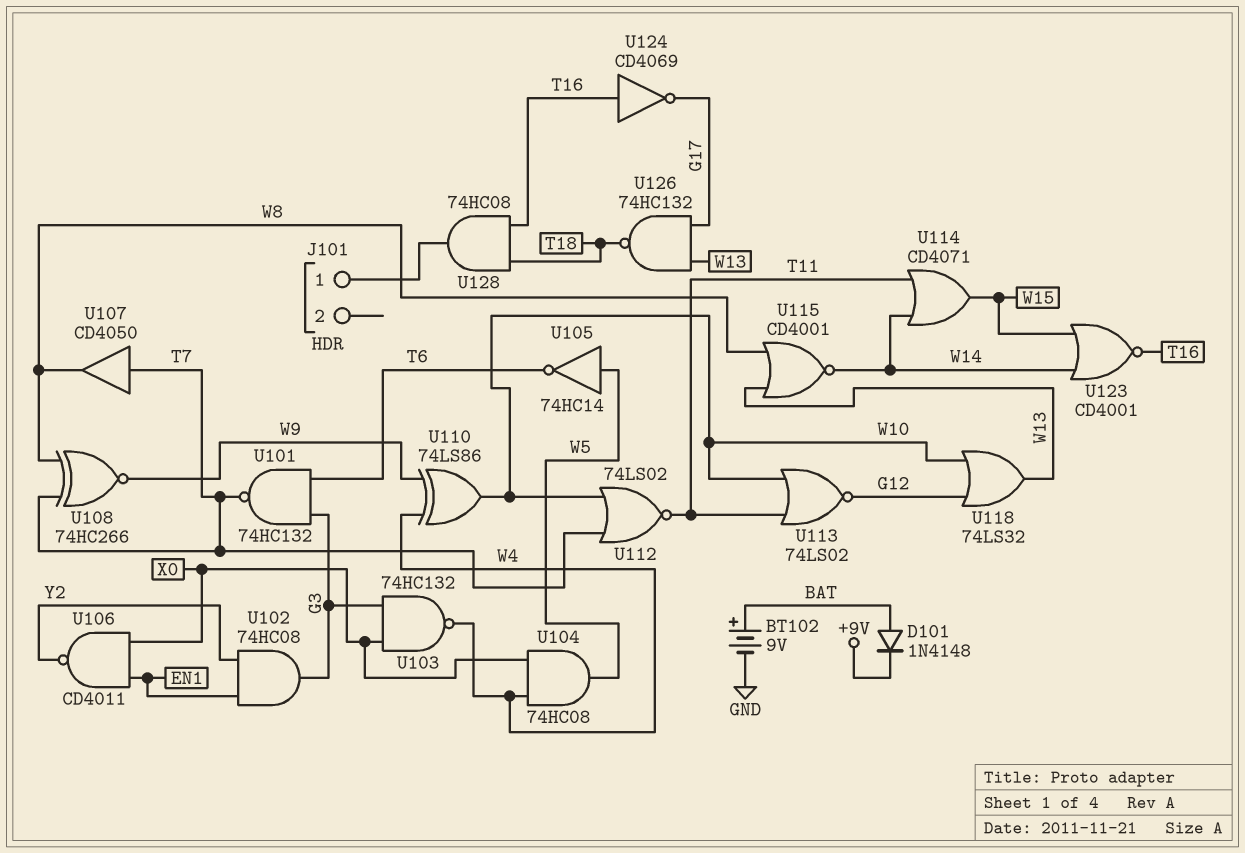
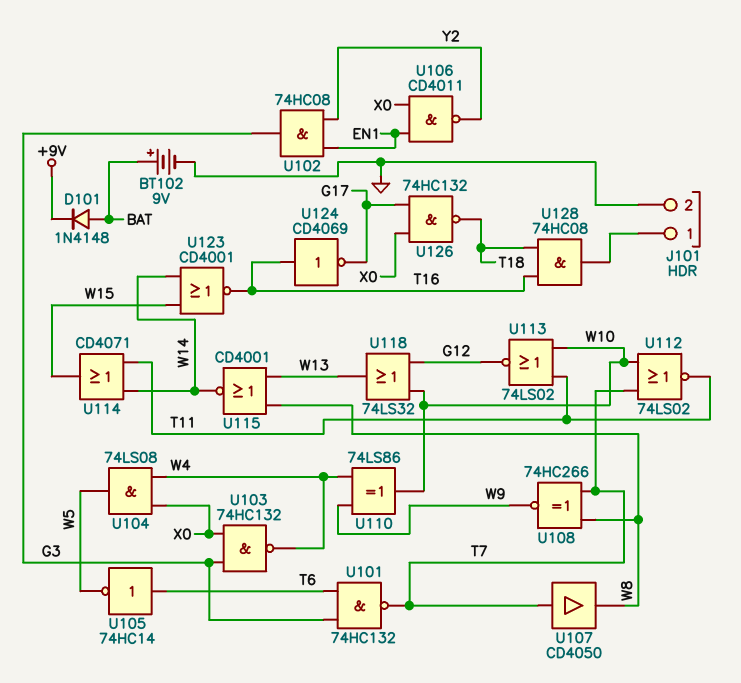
J101 pin 2: none -> GND
U104: AND 74HC08 (in W4, in X0, out W5) -> AND 74LS08 (in W4, in X0, out W5)
U105: NOT 74HC14 (in W5, out T6) -> NOT 74HC14 (in T6, out W5)
U126: NAND 74HC132 (in G17, in W13, out T18) -> NAND 74HC132 (in G17, in X0, out T18)

